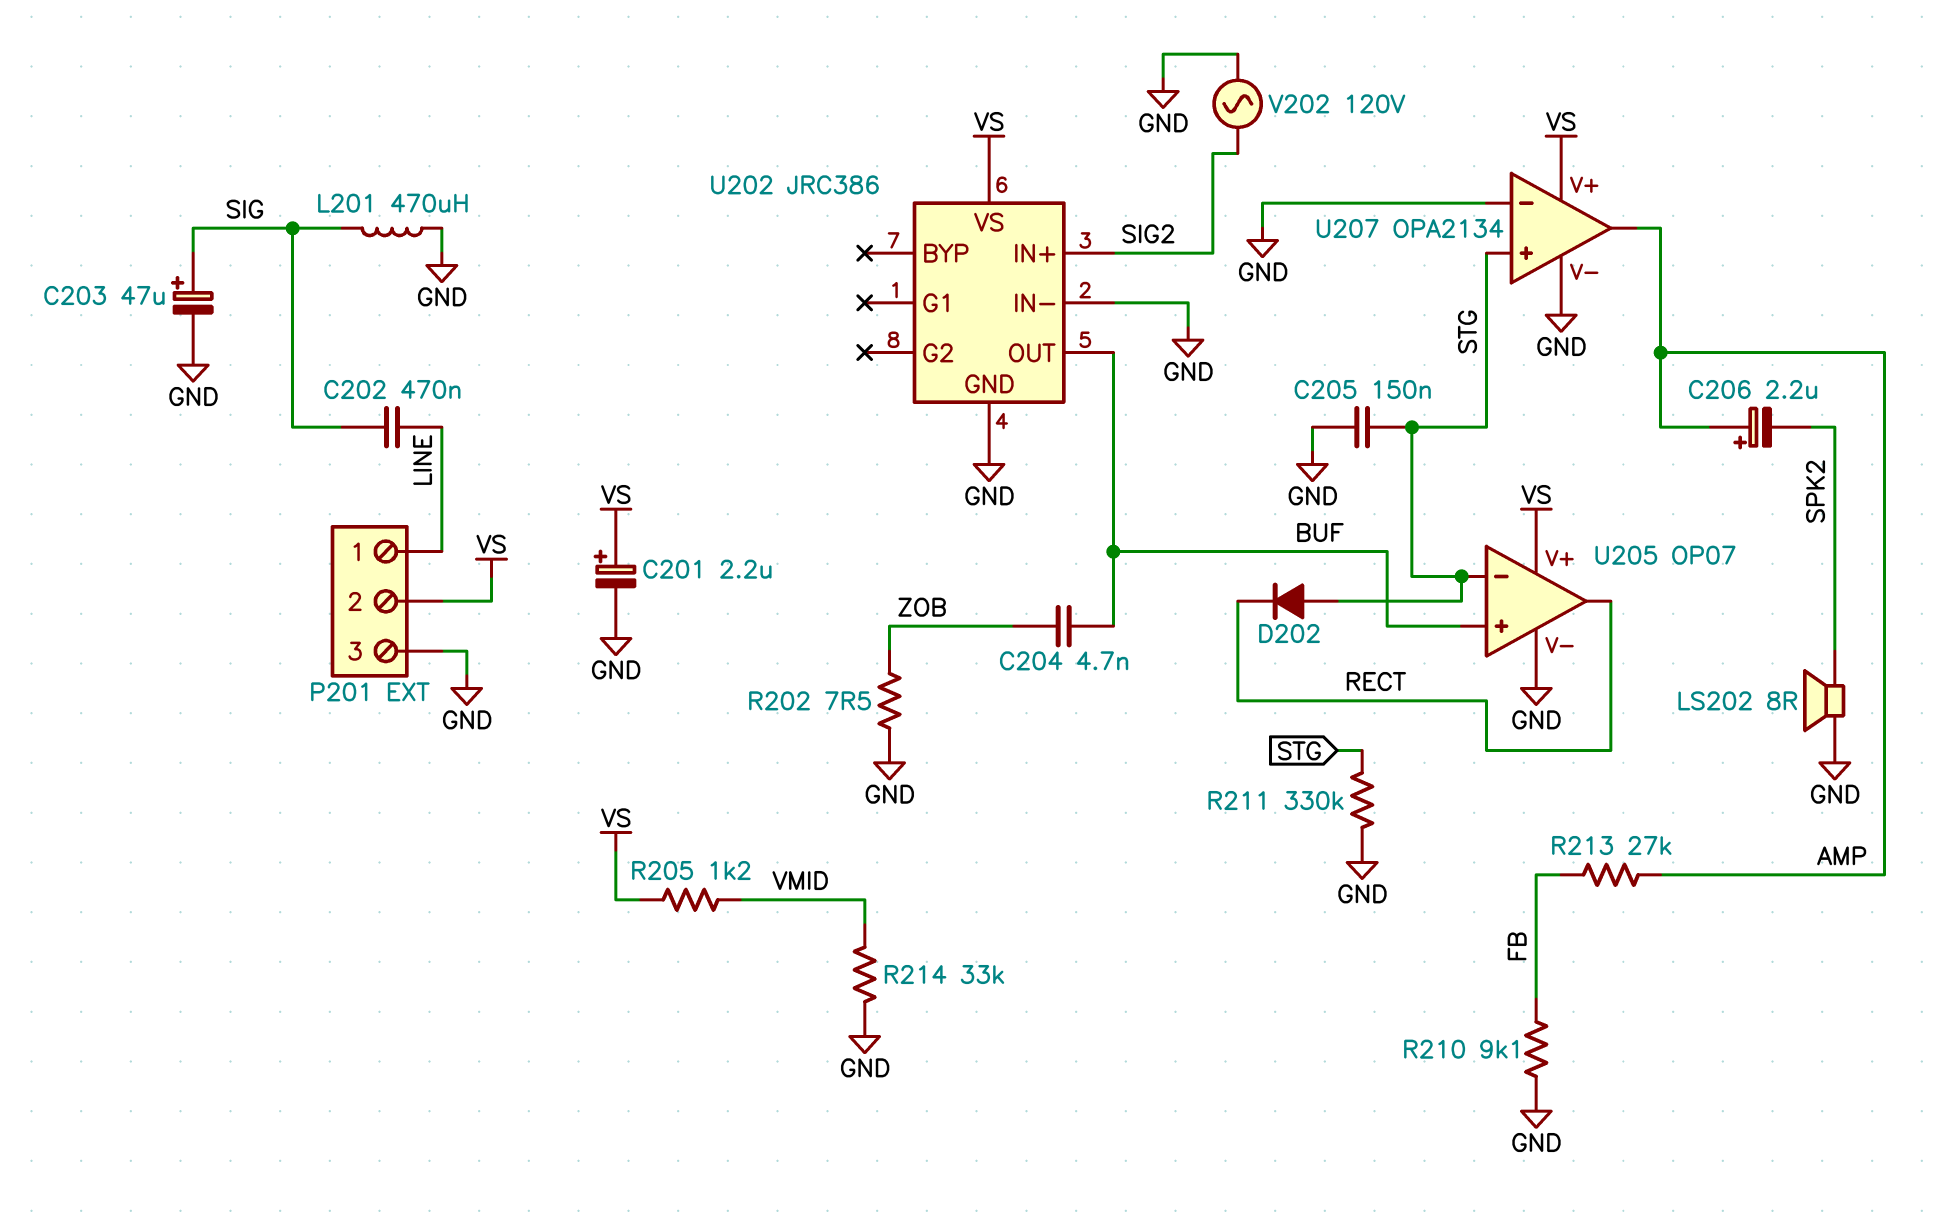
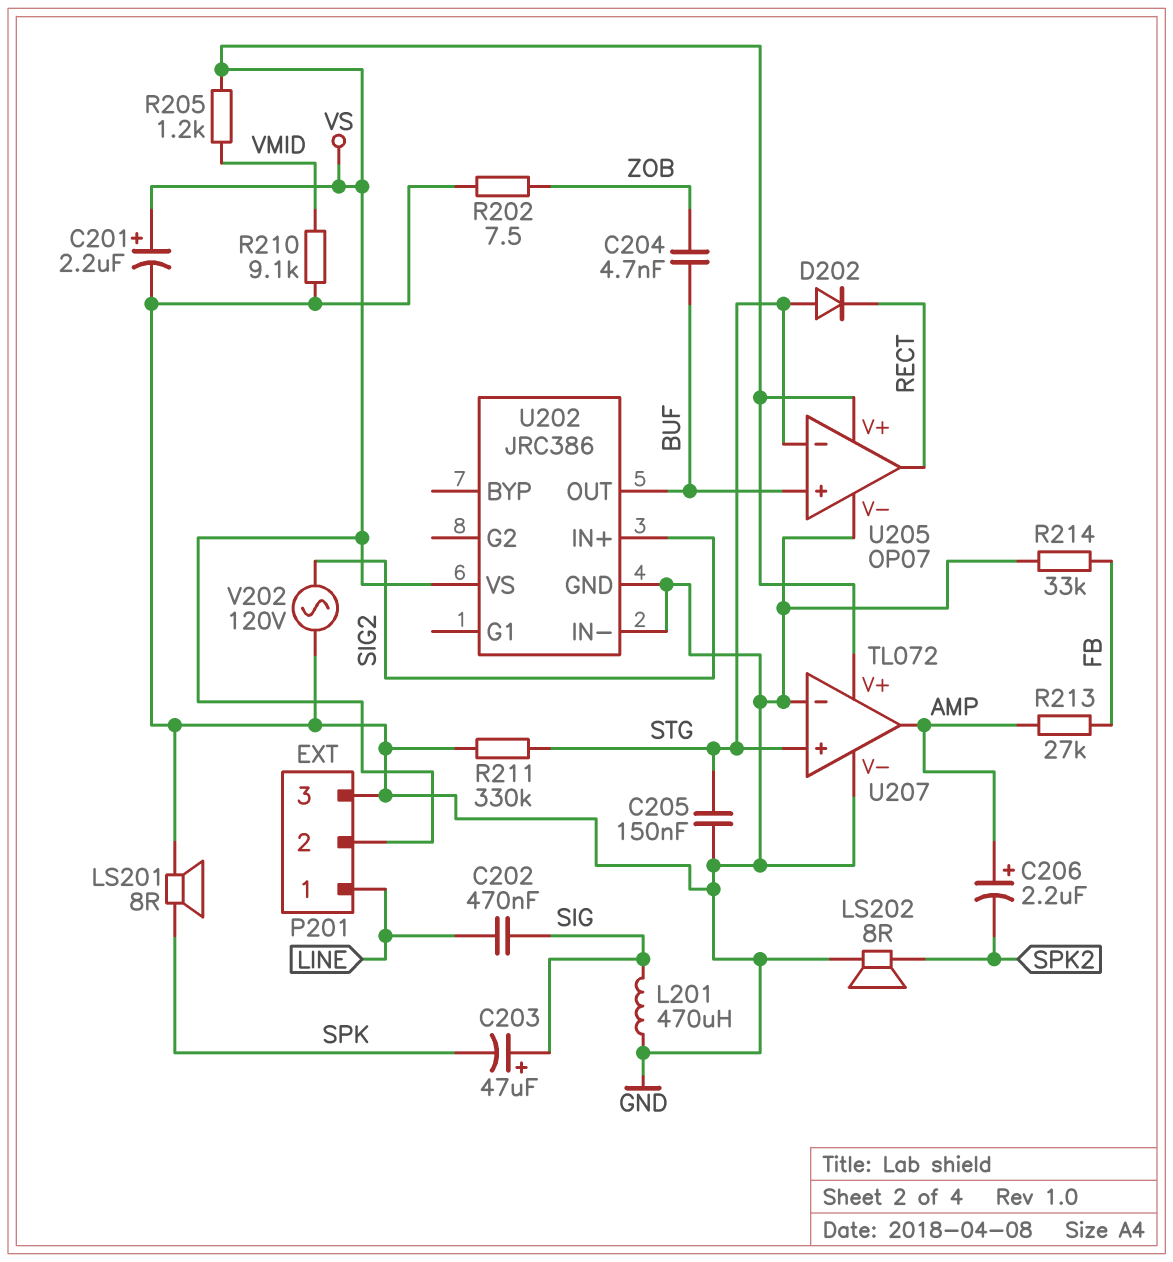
C203: 47uF (plus SIG, minus GND) -> 47uF (plus SIG, minus SPK)
LS201: none -> speaker 8R (GND, SPK)
R210: 9.1k (FB, GND) -> 9.1k (GND, VMID)
R214: 33k (GND, VMID) -> 33k (FB, GND)
U207: OPA2134 -> TL072

